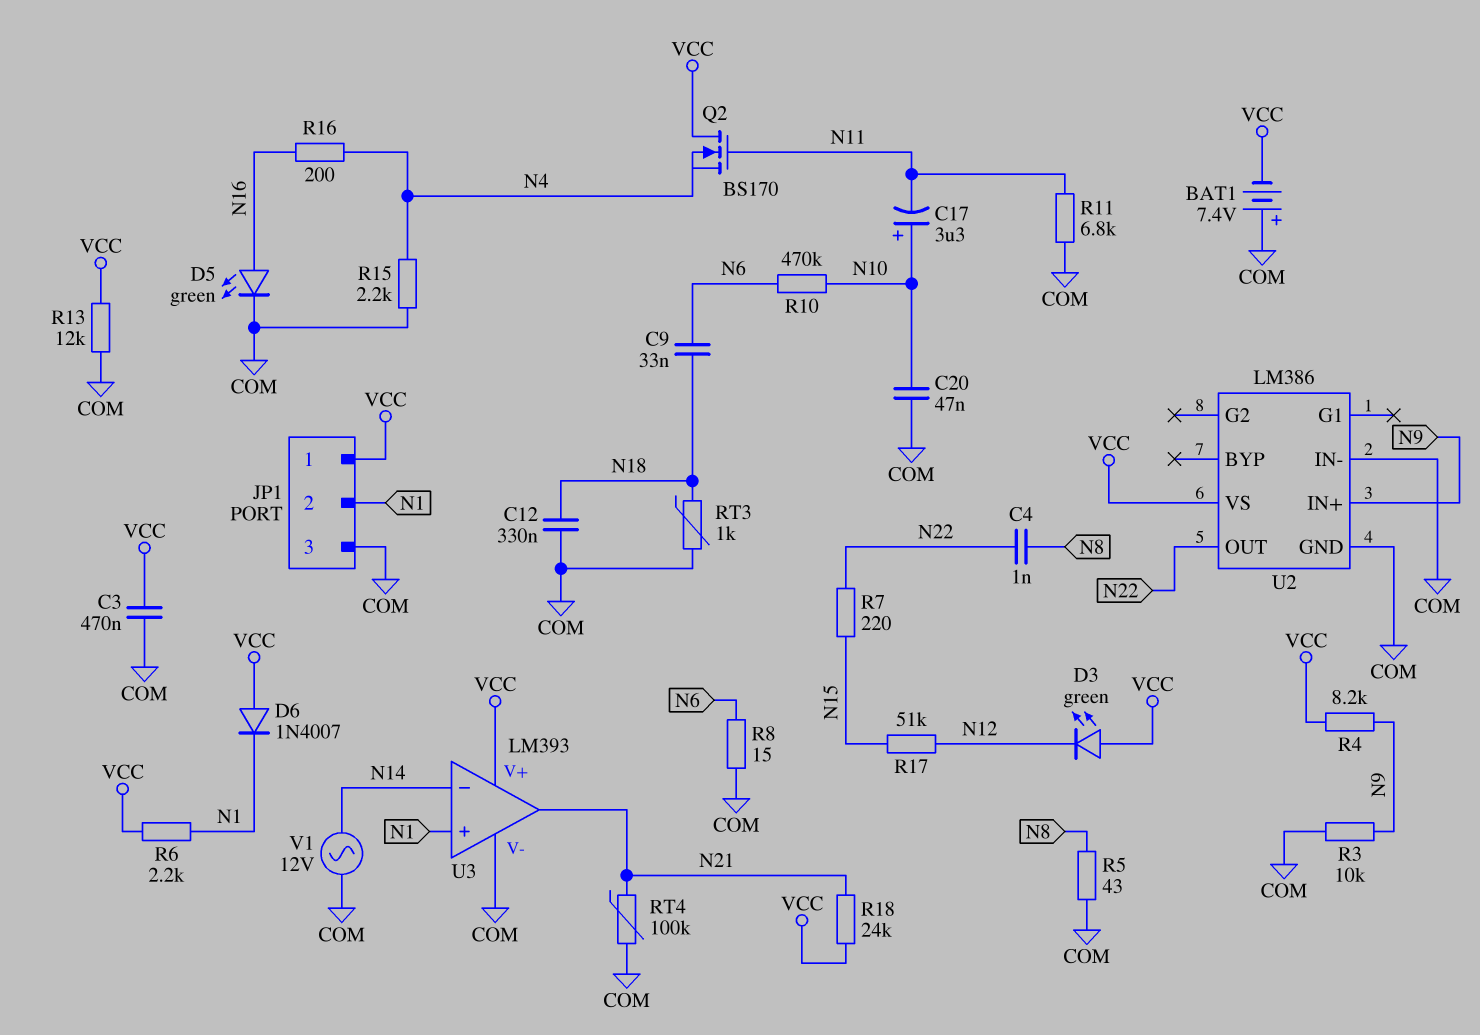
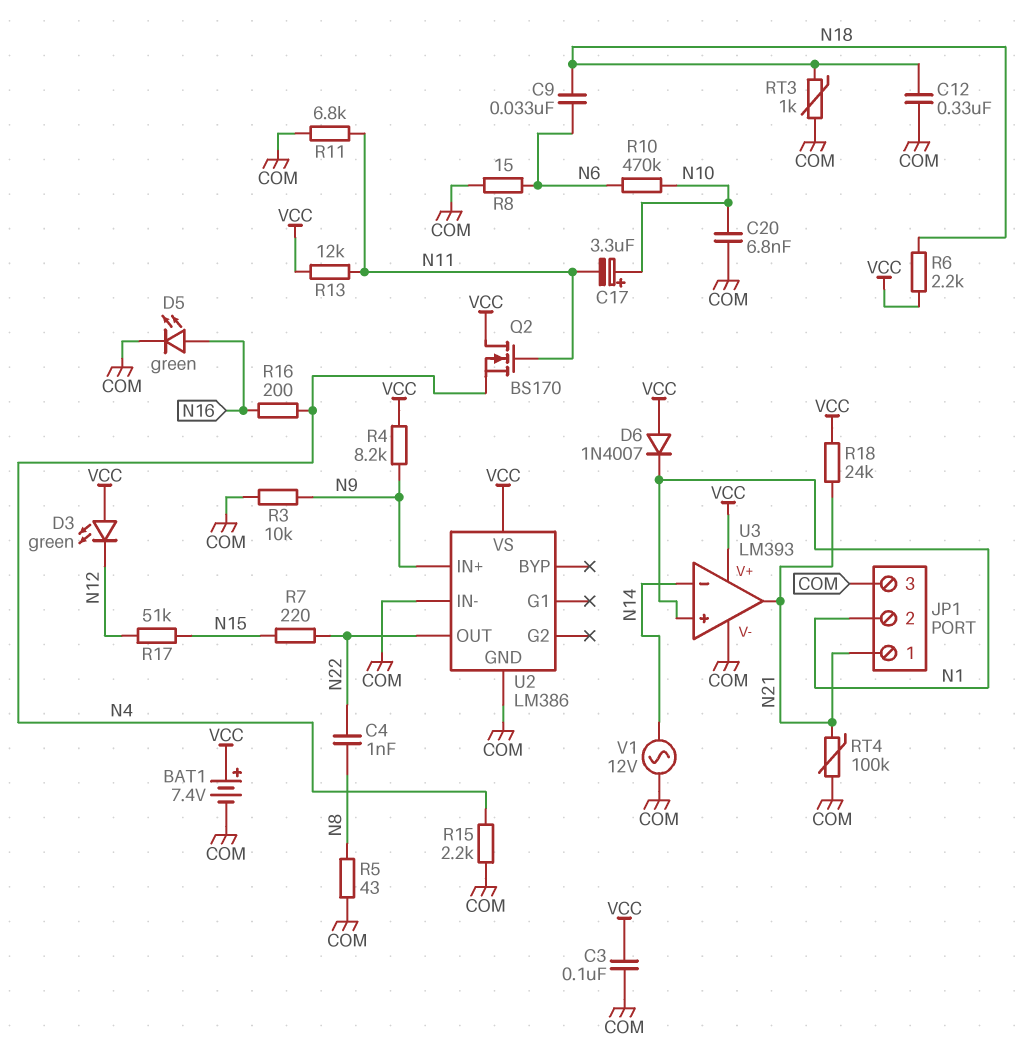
BAT1: 7.4V (plus COM, minus VCC) -> 7.4V (plus VCC, minus COM)
C3: 470nF (COM, VCC) -> 100nF (COM, VCC)
C20: 47nF (COM, N10) -> 6.8nF (COM, N10)
JP1 pin 1: VCC -> N21
R6: 2.2k (N1, VCC) -> 2.2k (N18, VCC)
R13: 12k (COM, VCC) -> 12k (N11, VCC)

